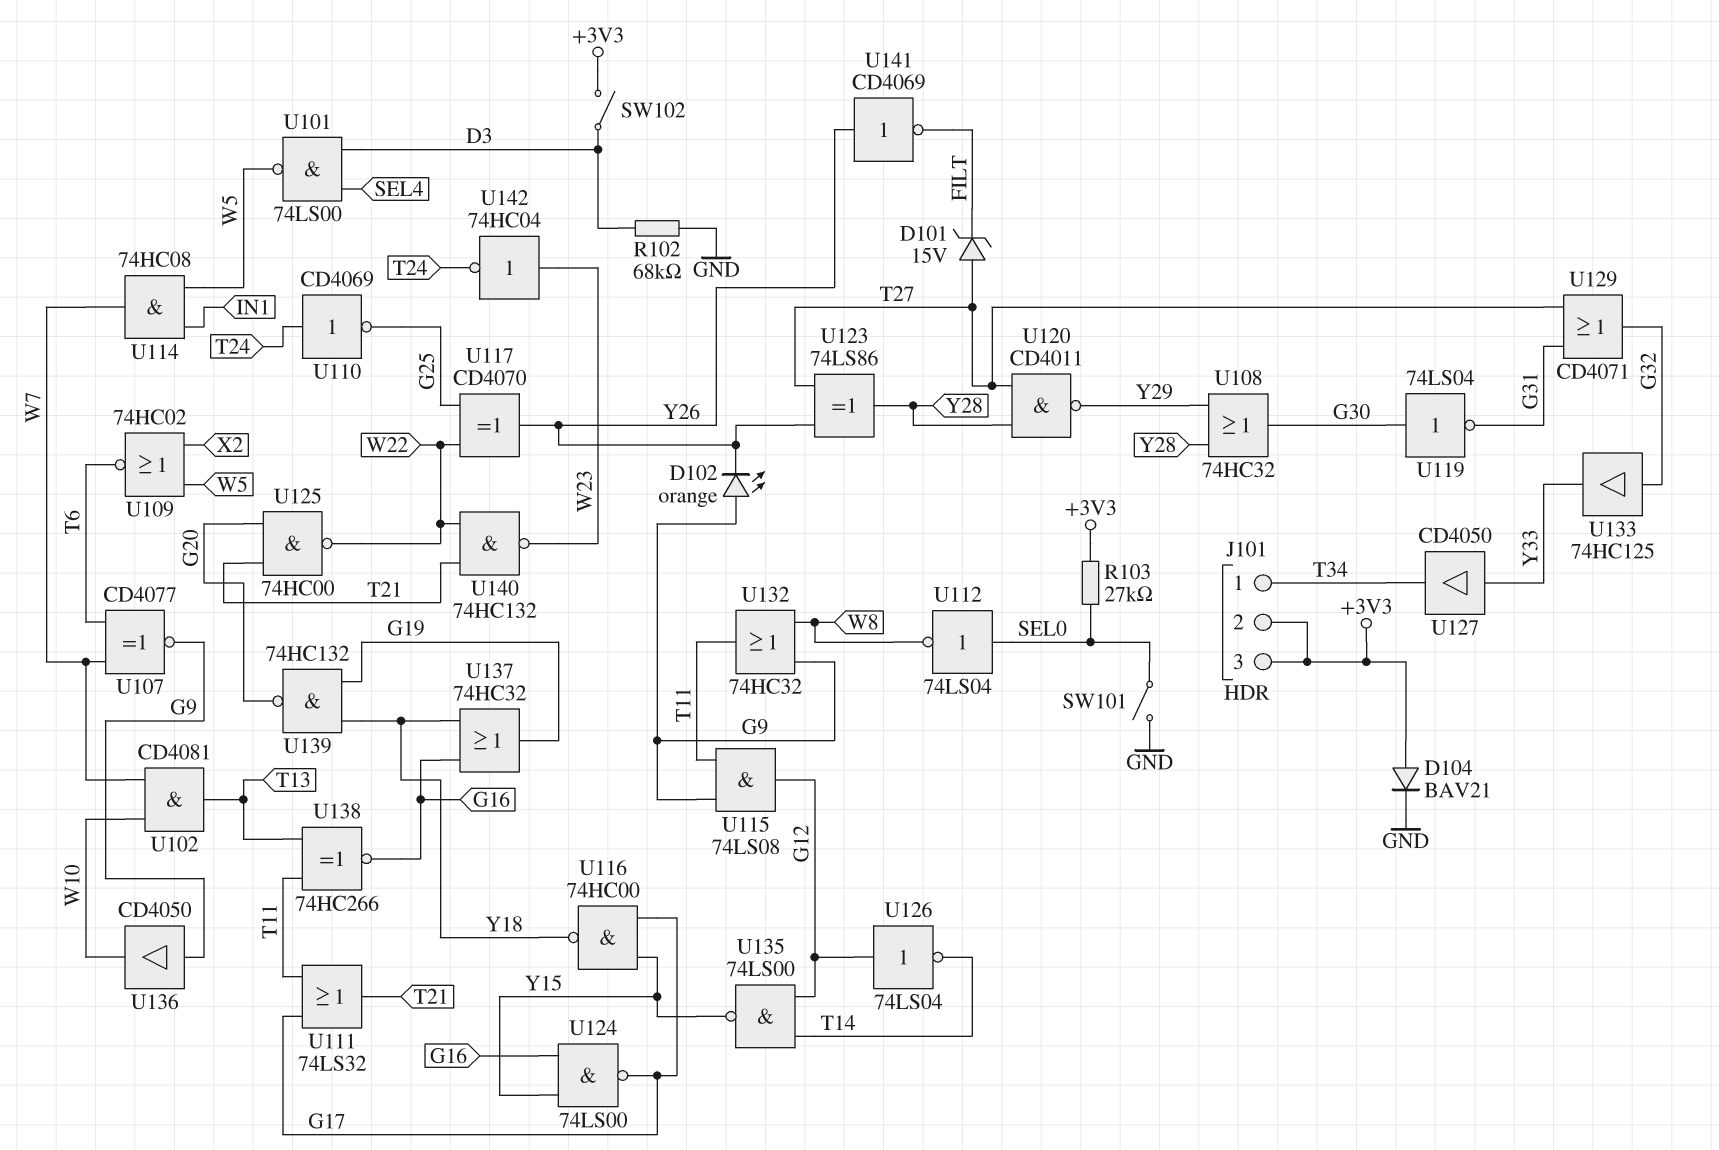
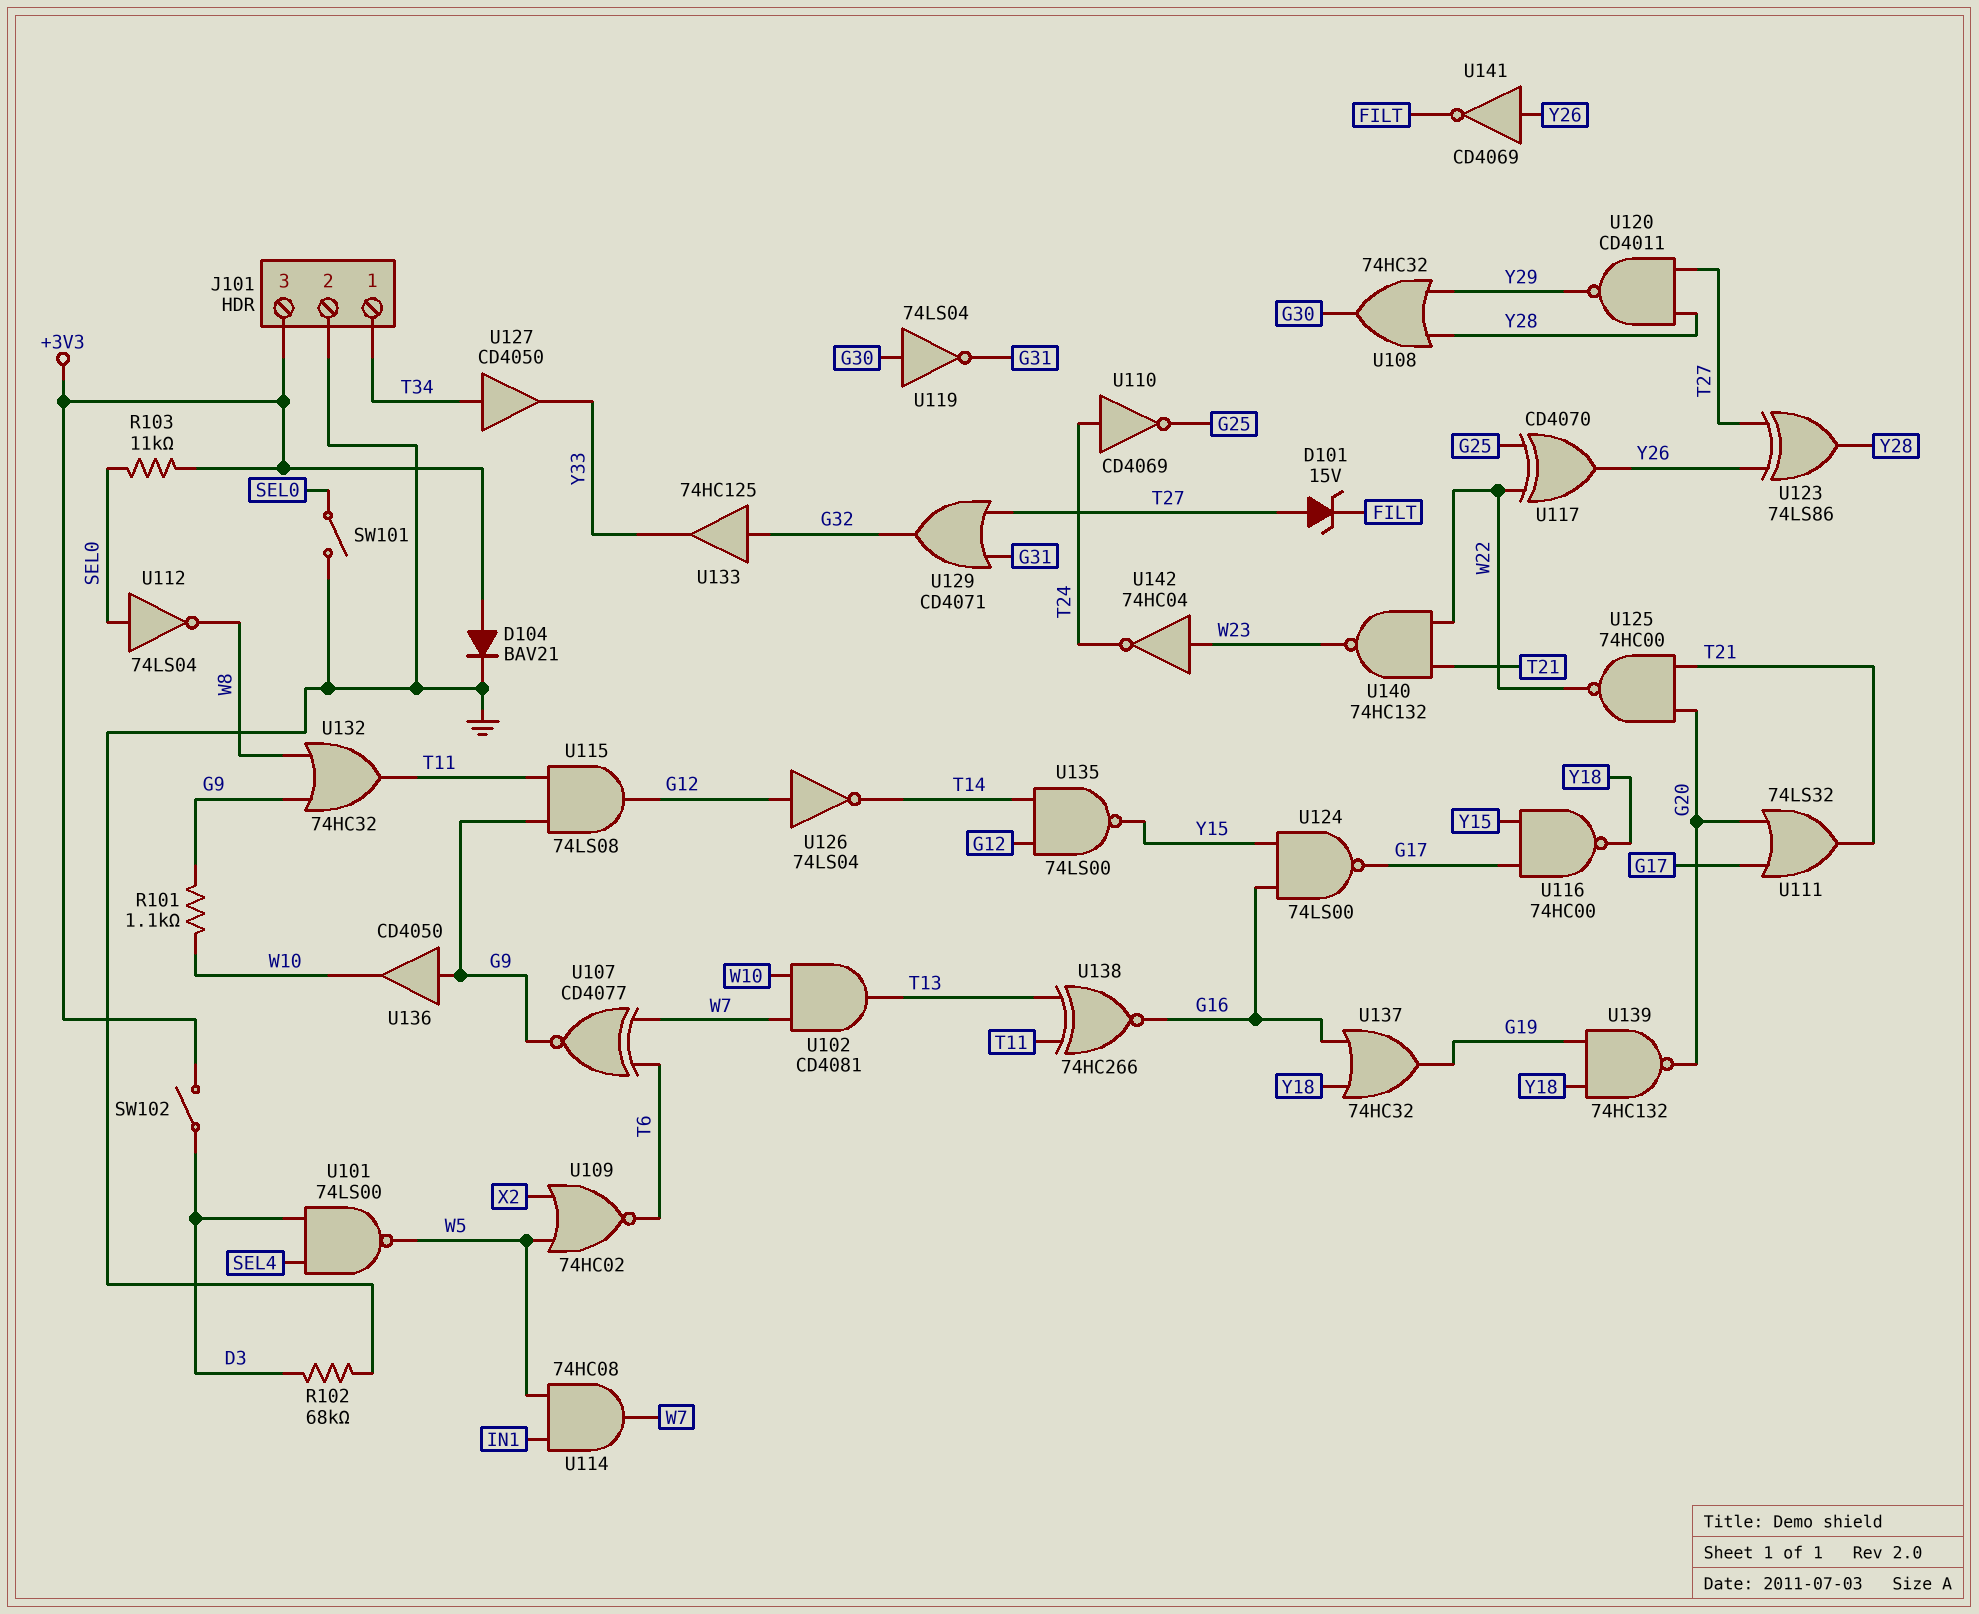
D102: LED orange (A G9, K Y26) -> none
J101 pin 2: +3V3 -> GND
R101: none -> 1.1k (G9, W10)
R103: 27k (+3V3, SEL0) -> 11k (+3V3, SEL0)
U111: OR 74LS32 (in G17, in T11, out T21) -> OR 74LS32 (in G17, in G20, out T21)
U127: buffer CD4050 (in Y33, out T34) -> buffer CD4050 (in T34, out Y33)

